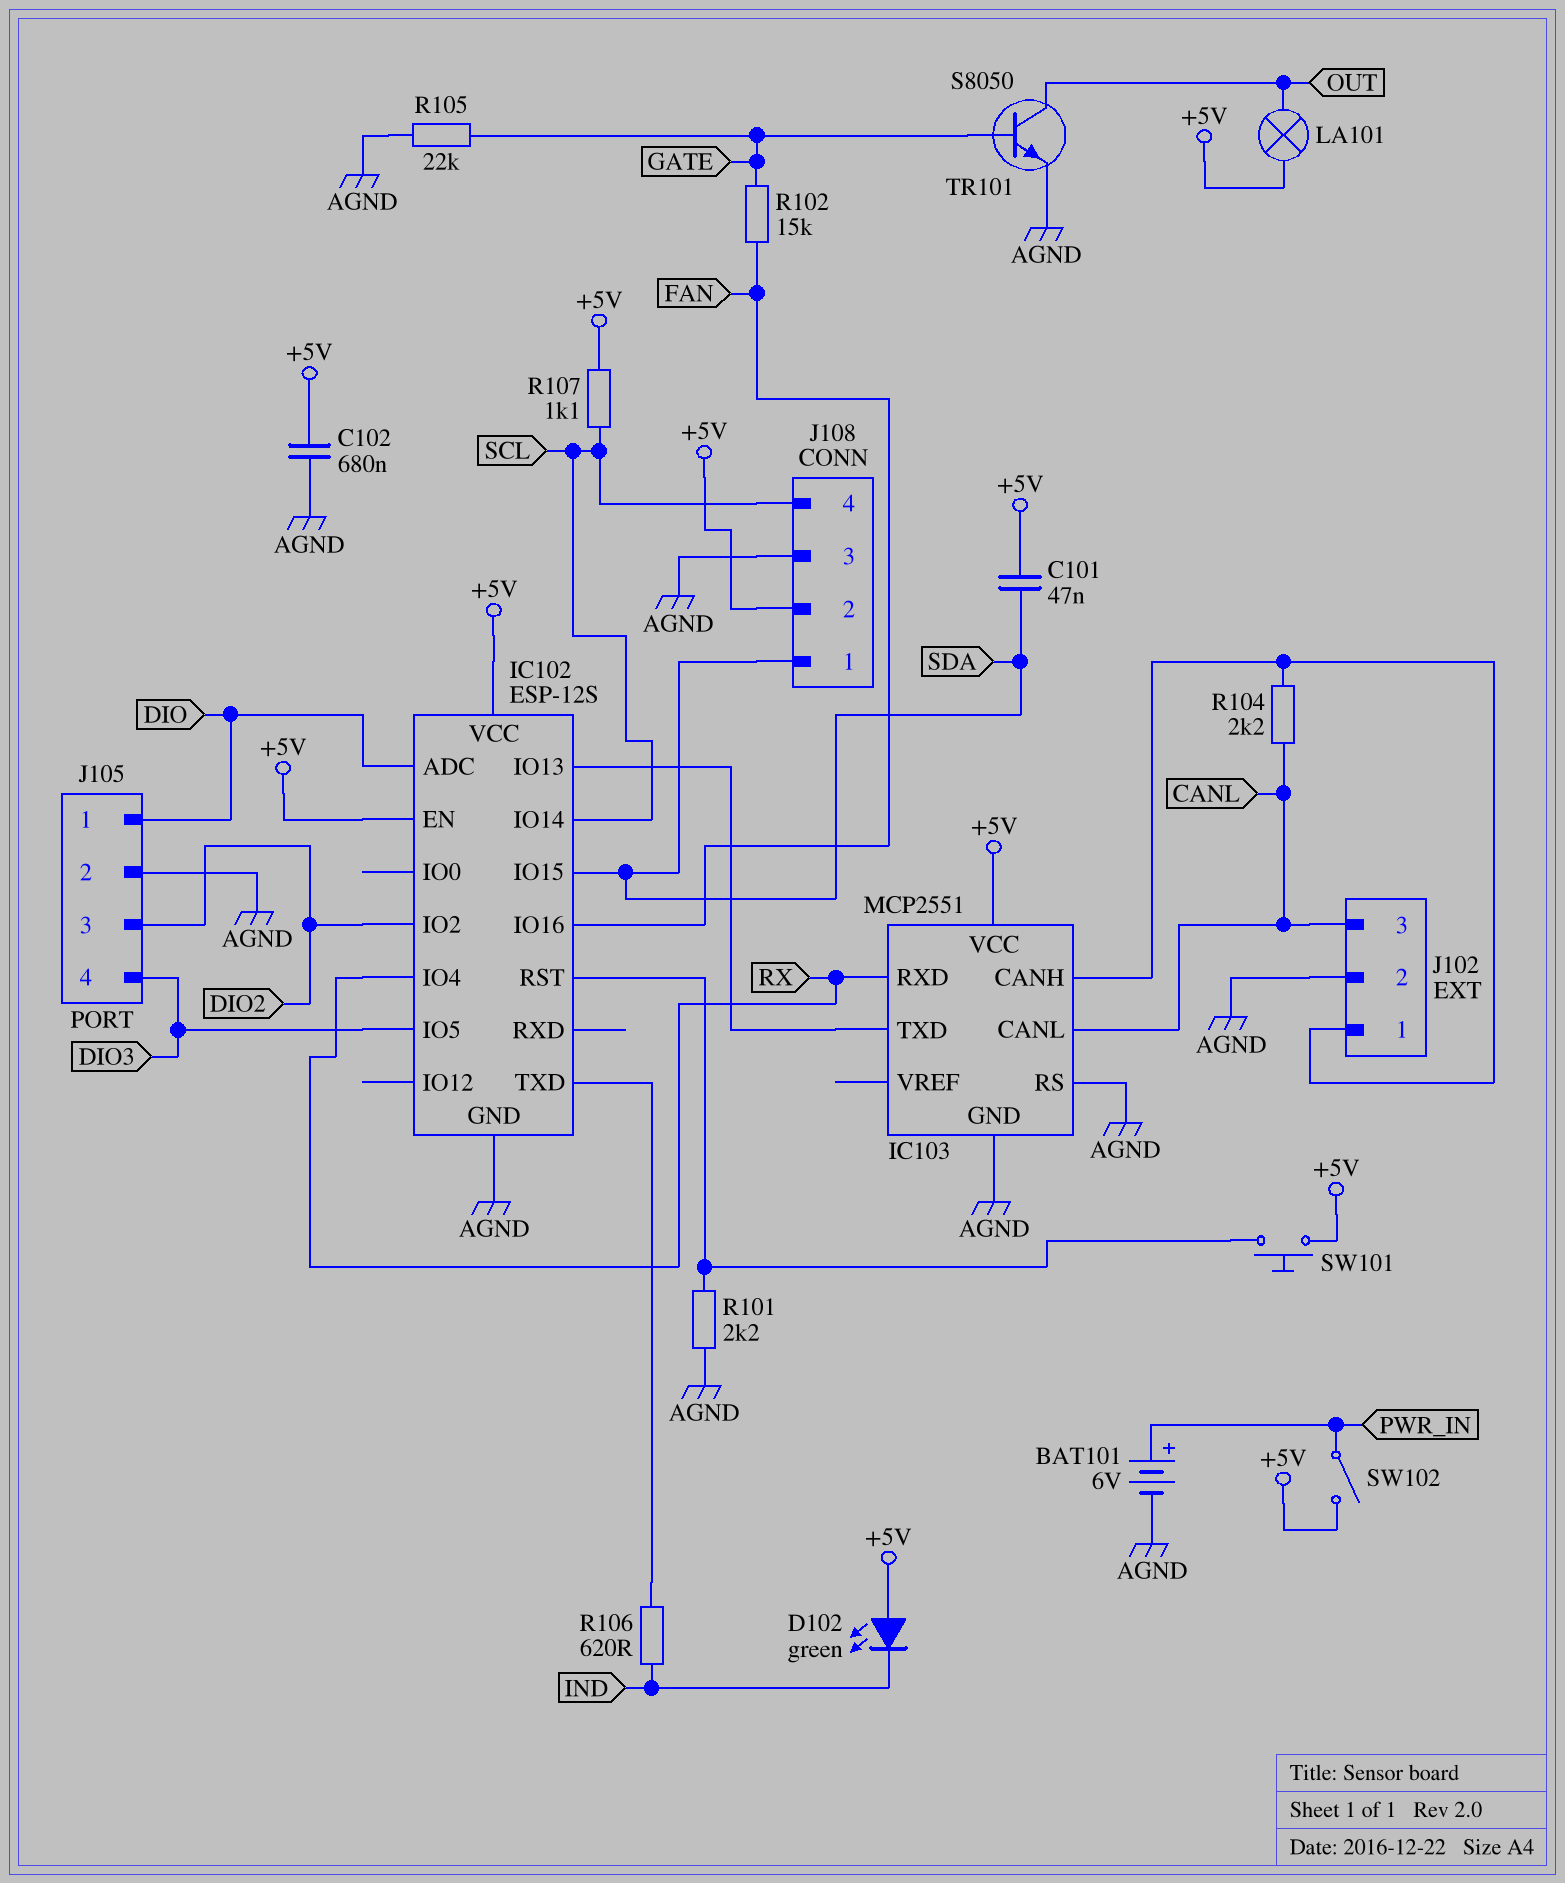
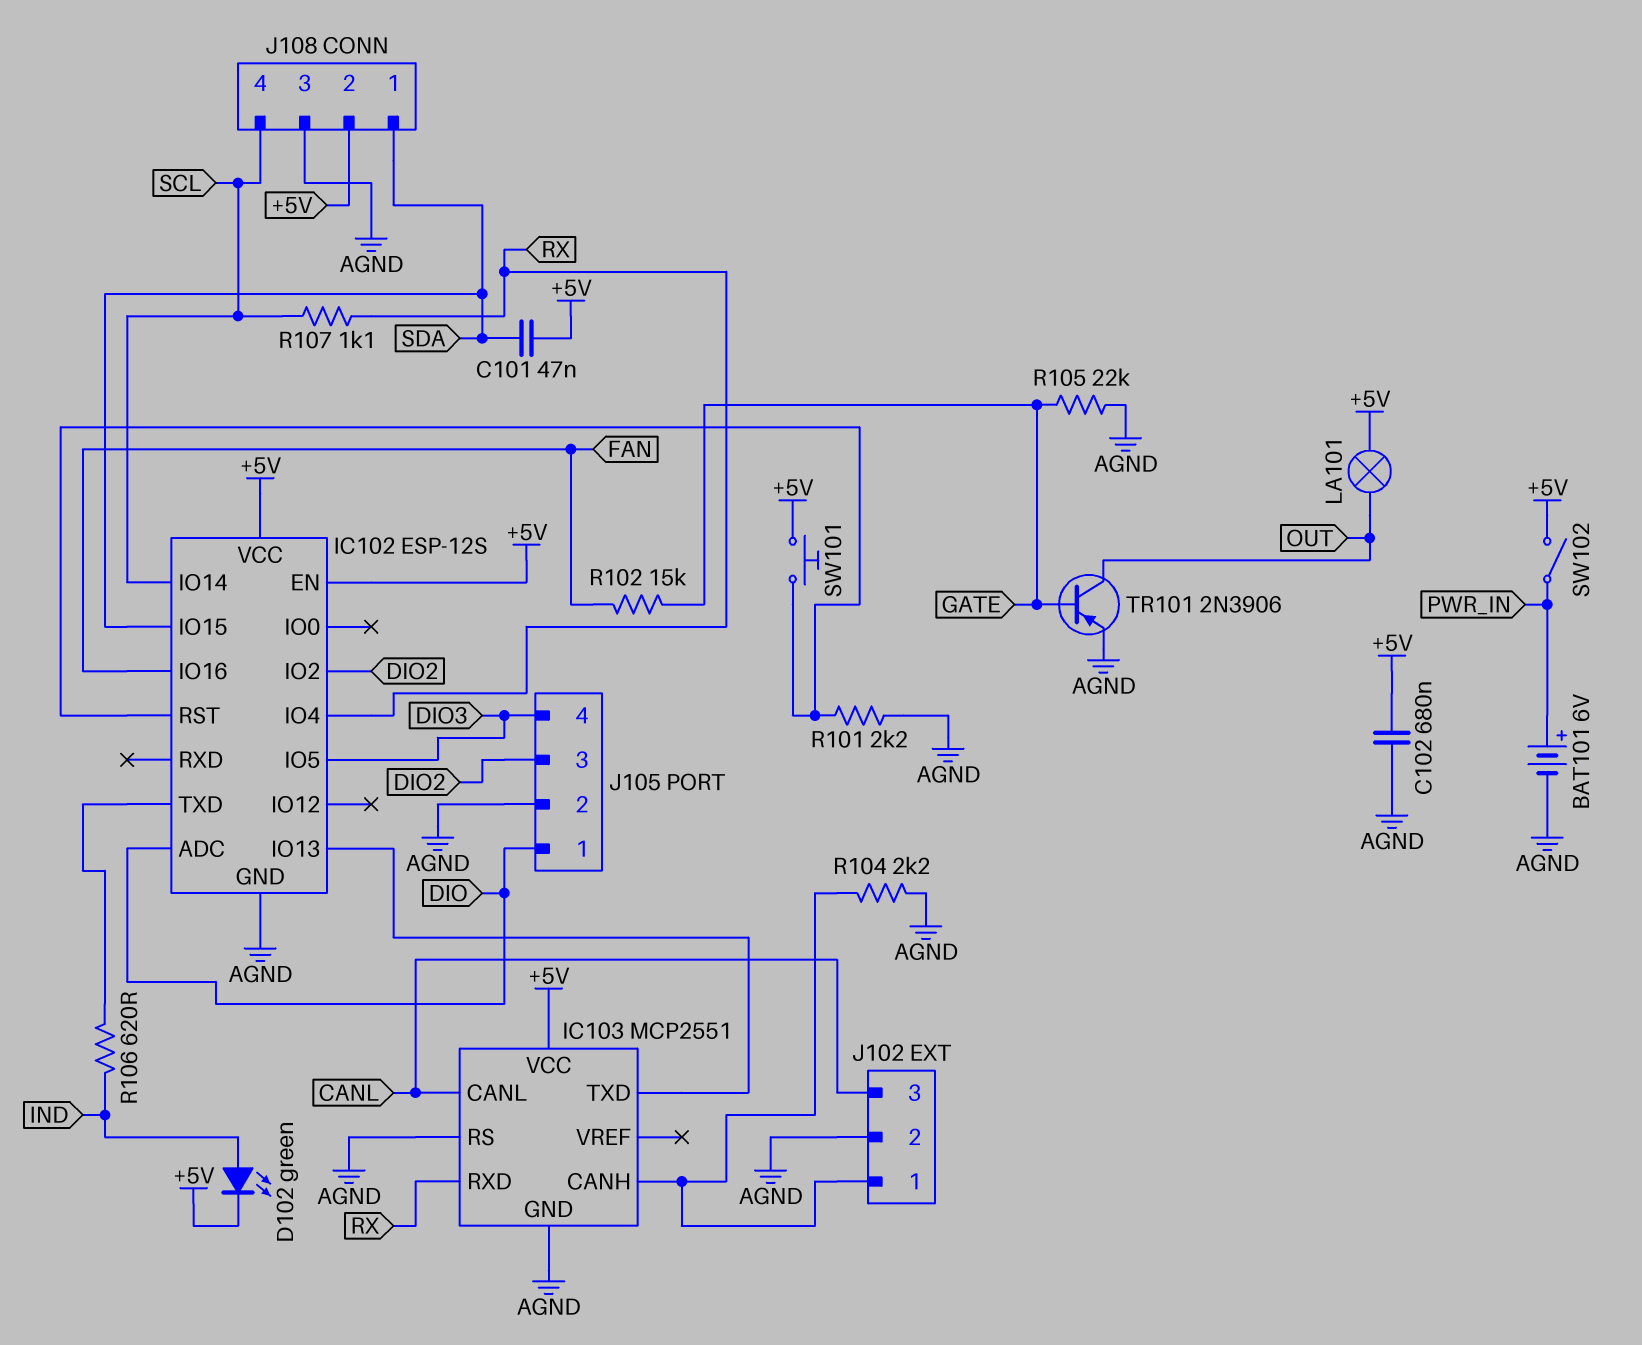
D102: LED green (A +5V, K IND) -> LED green (A IND, K +5V)
R104: 2.2k (CANL, IC103/CANH) -> 2.2k (AGND, IC103/CANH)
R107: 1.1k (+5V, SCL) -> 1.1k (RX, SCL)
TR101: NPN S8050 (B GATE, C OUT, E AGND) -> PNP 2N3906 (B GATE, C OUT, E AGND)

